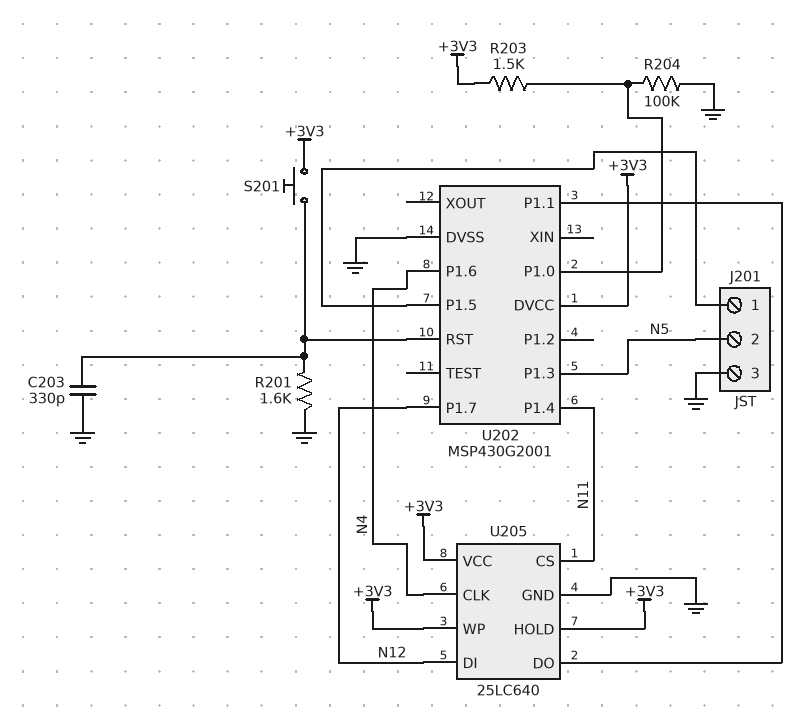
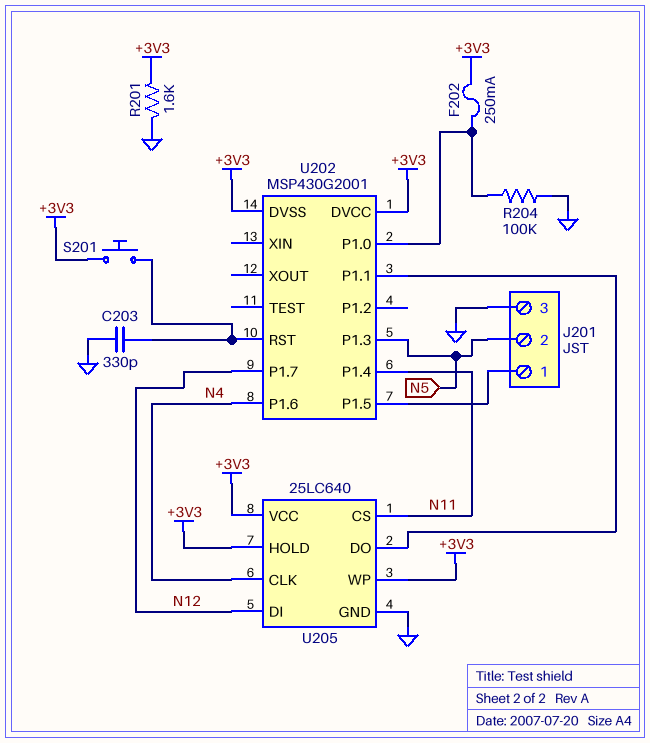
F202: none -> 250mA (+3V3, U202/P1.0)
R201: 1.6k (GND, U202/RST) -> 1.6k (+3V3, GND)
R203: 1.5k (+3V3, U202/P1.0) -> none
U202 pin DVSS: GND -> +3V3

